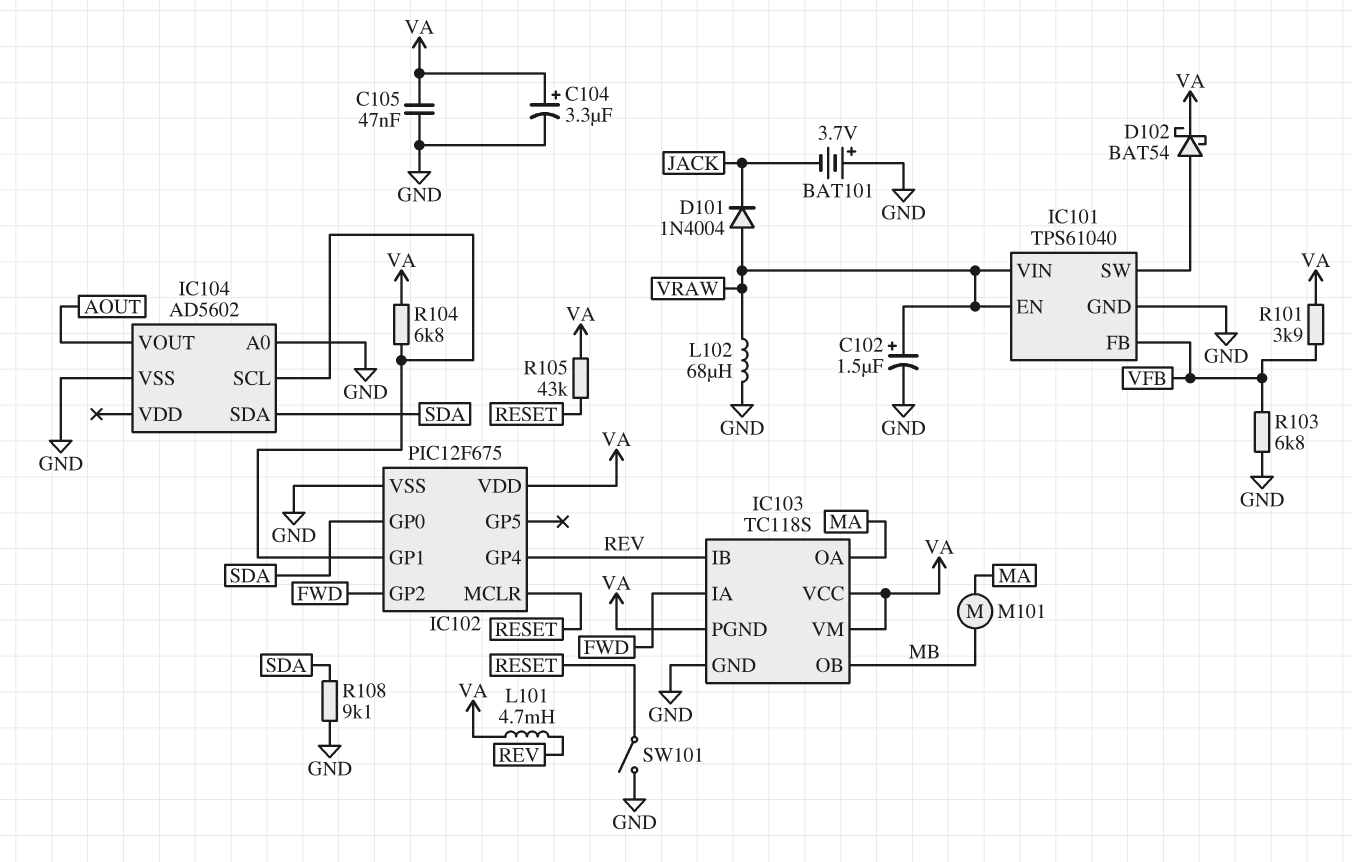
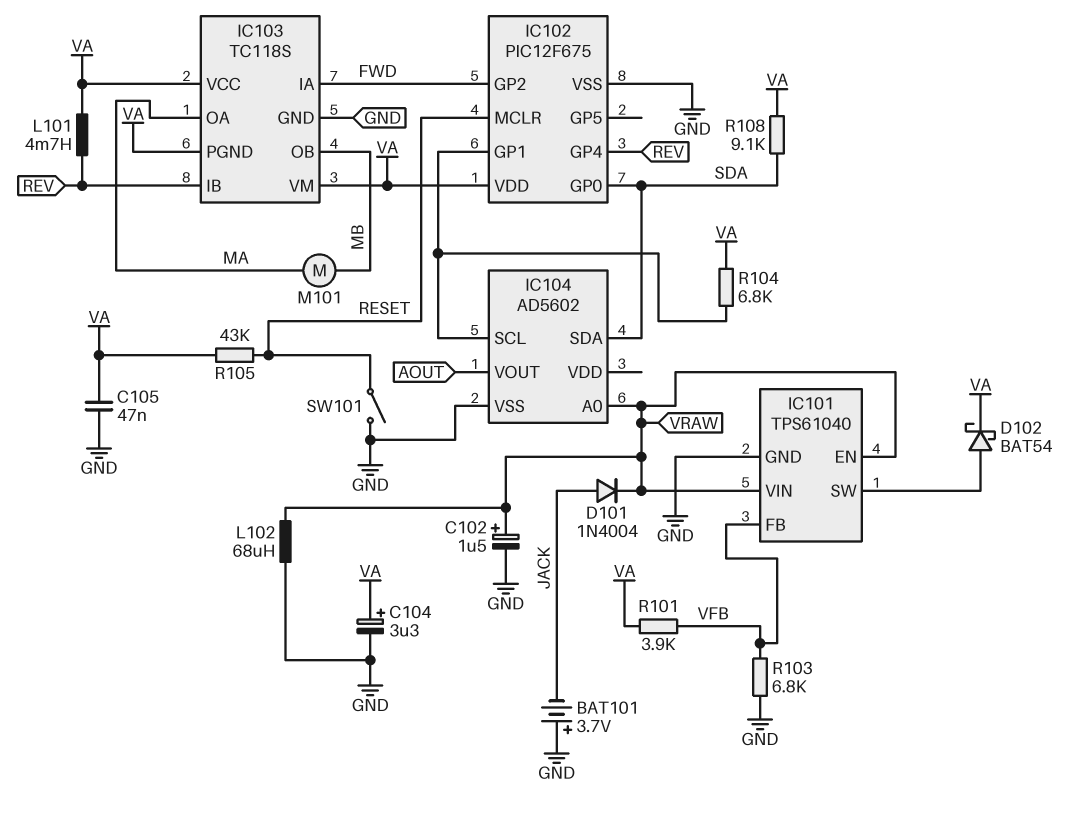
D101: diode 1N4004 (A VRAW, K JACK) -> diode 1N4004 (A JACK, K VRAW)
IC104 pin A0: GND -> VRAW
R108: 9.1k (GND, SDA) -> 9.1k (SDA, VA)

